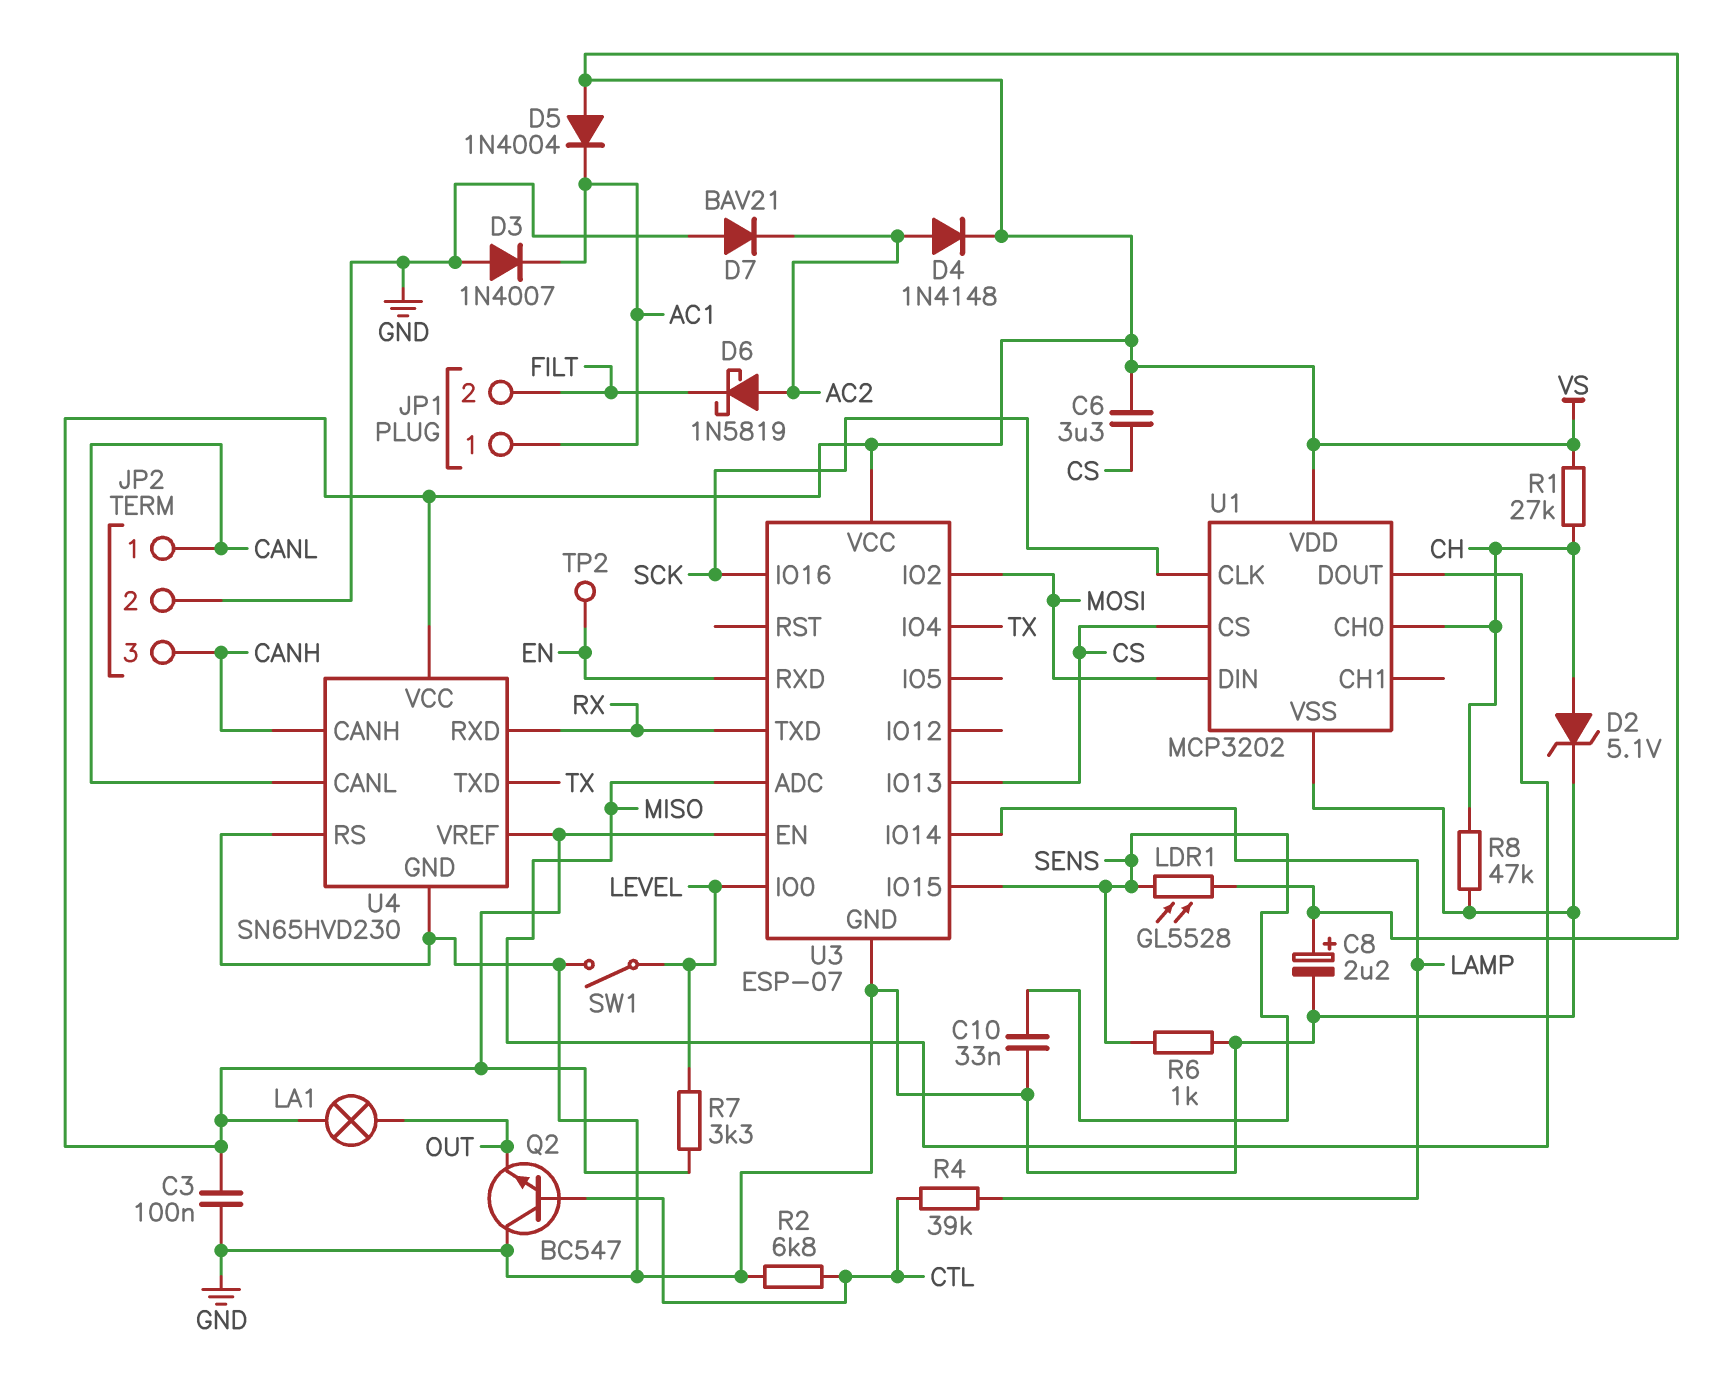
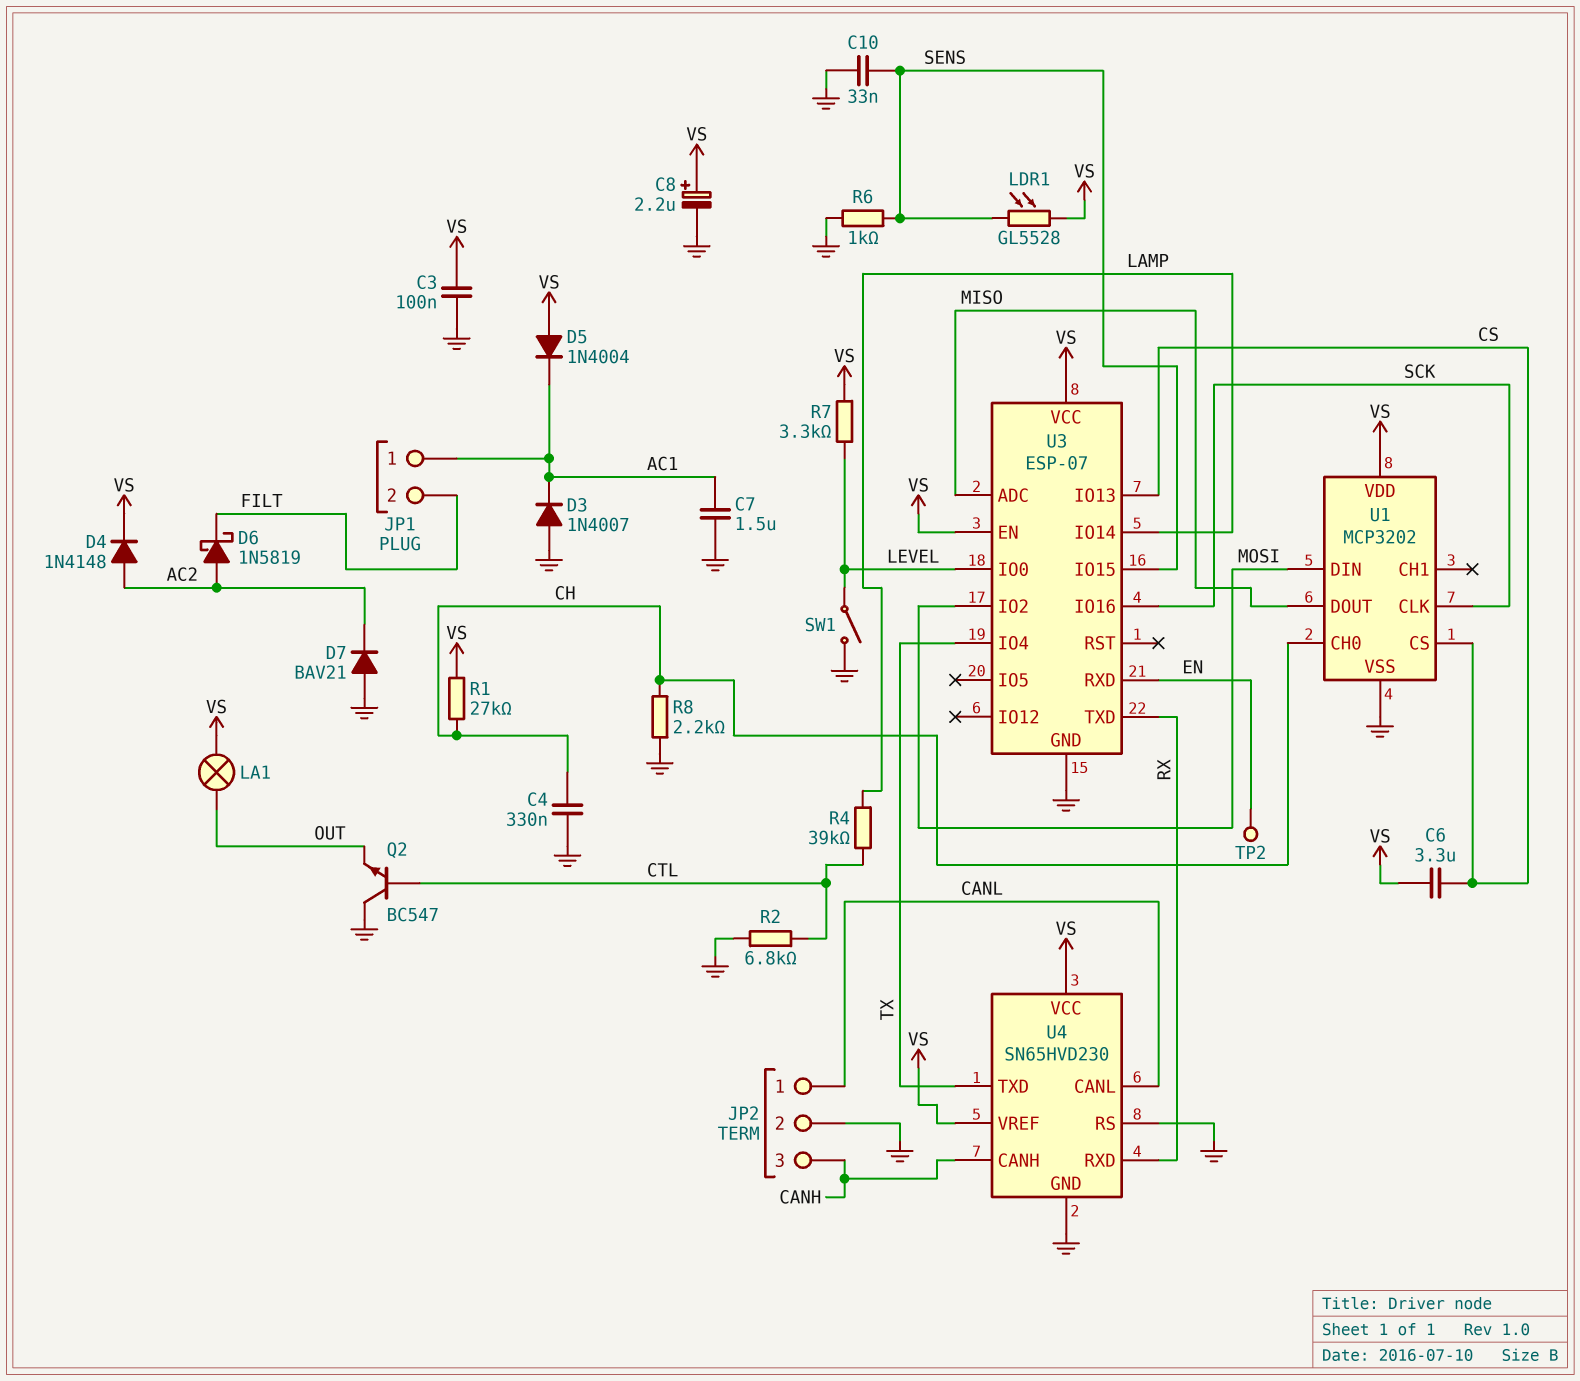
C4: none -> 330nF (CH, GND)
C7: none -> 1.5uF (AC1, GND)
D2: zener 5.1V (A CH, K GND) -> none
R8: 47k (CH, GND) -> 2.2k (CH, GND)

